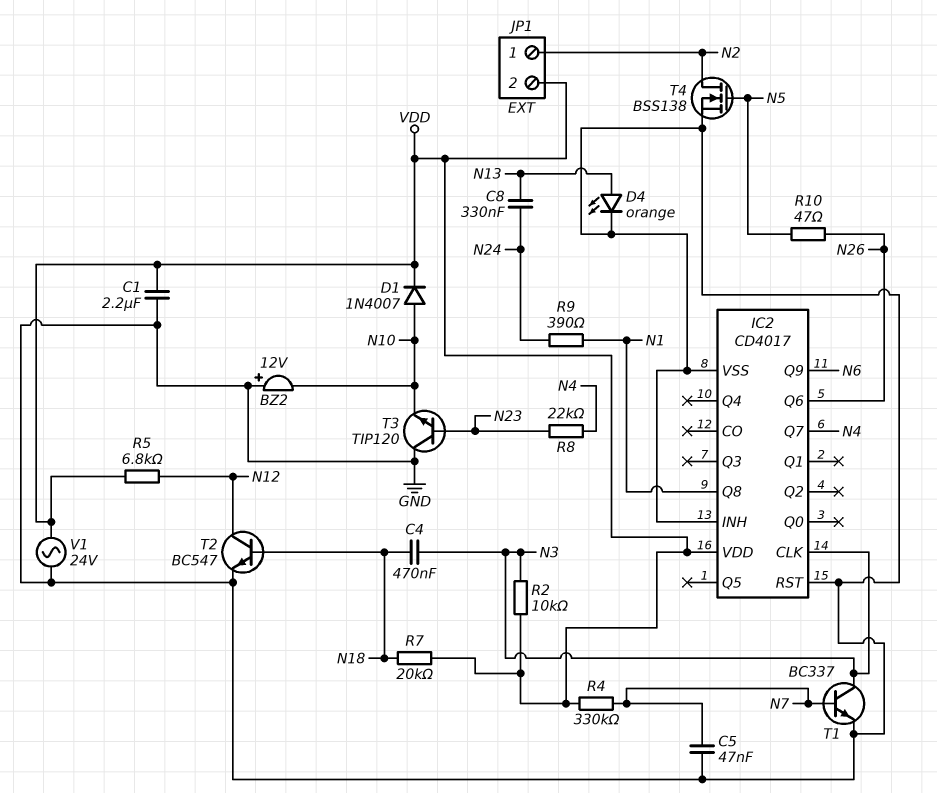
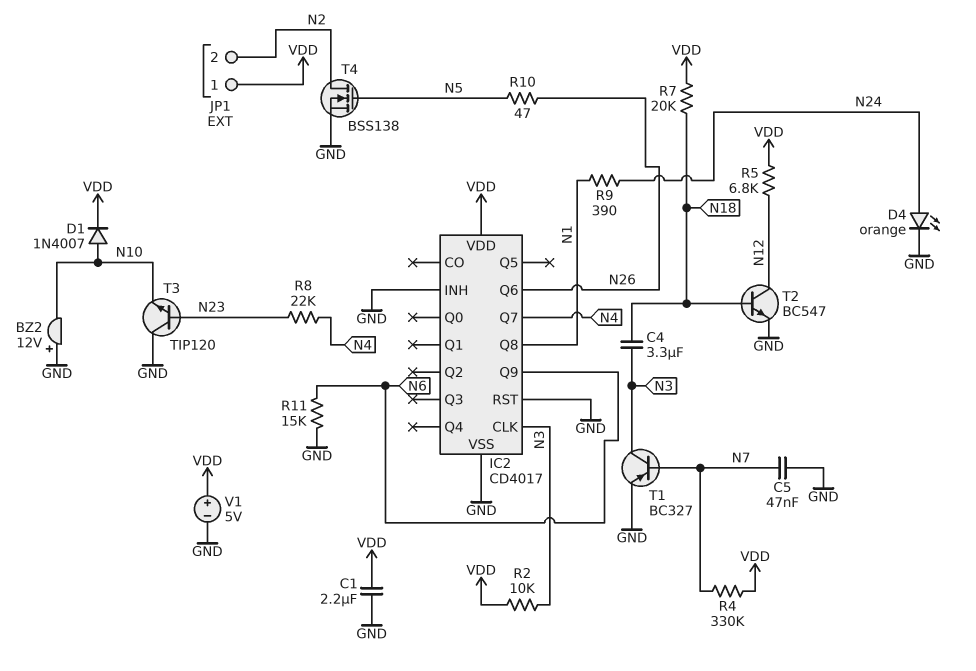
C4: 470nF (N3, N18) -> 3.3uF (N3, N18)
C8: 330nF (N13, N24) -> none
D4: LED orange (A N13, K GND) -> LED orange (A N24, K GND)
JP1 pin 1: N2 -> VDD
JP1 pin 2: VDD -> N2
R11: none -> 15k (GND, N6)
T1: NPN BC337 (B N7, C N3, E GND) -> PNP BC327 (B N7, C N3, E GND)
V1: AC 24V (GND, VDD) -> 5V (plus VDD, minus GND)

